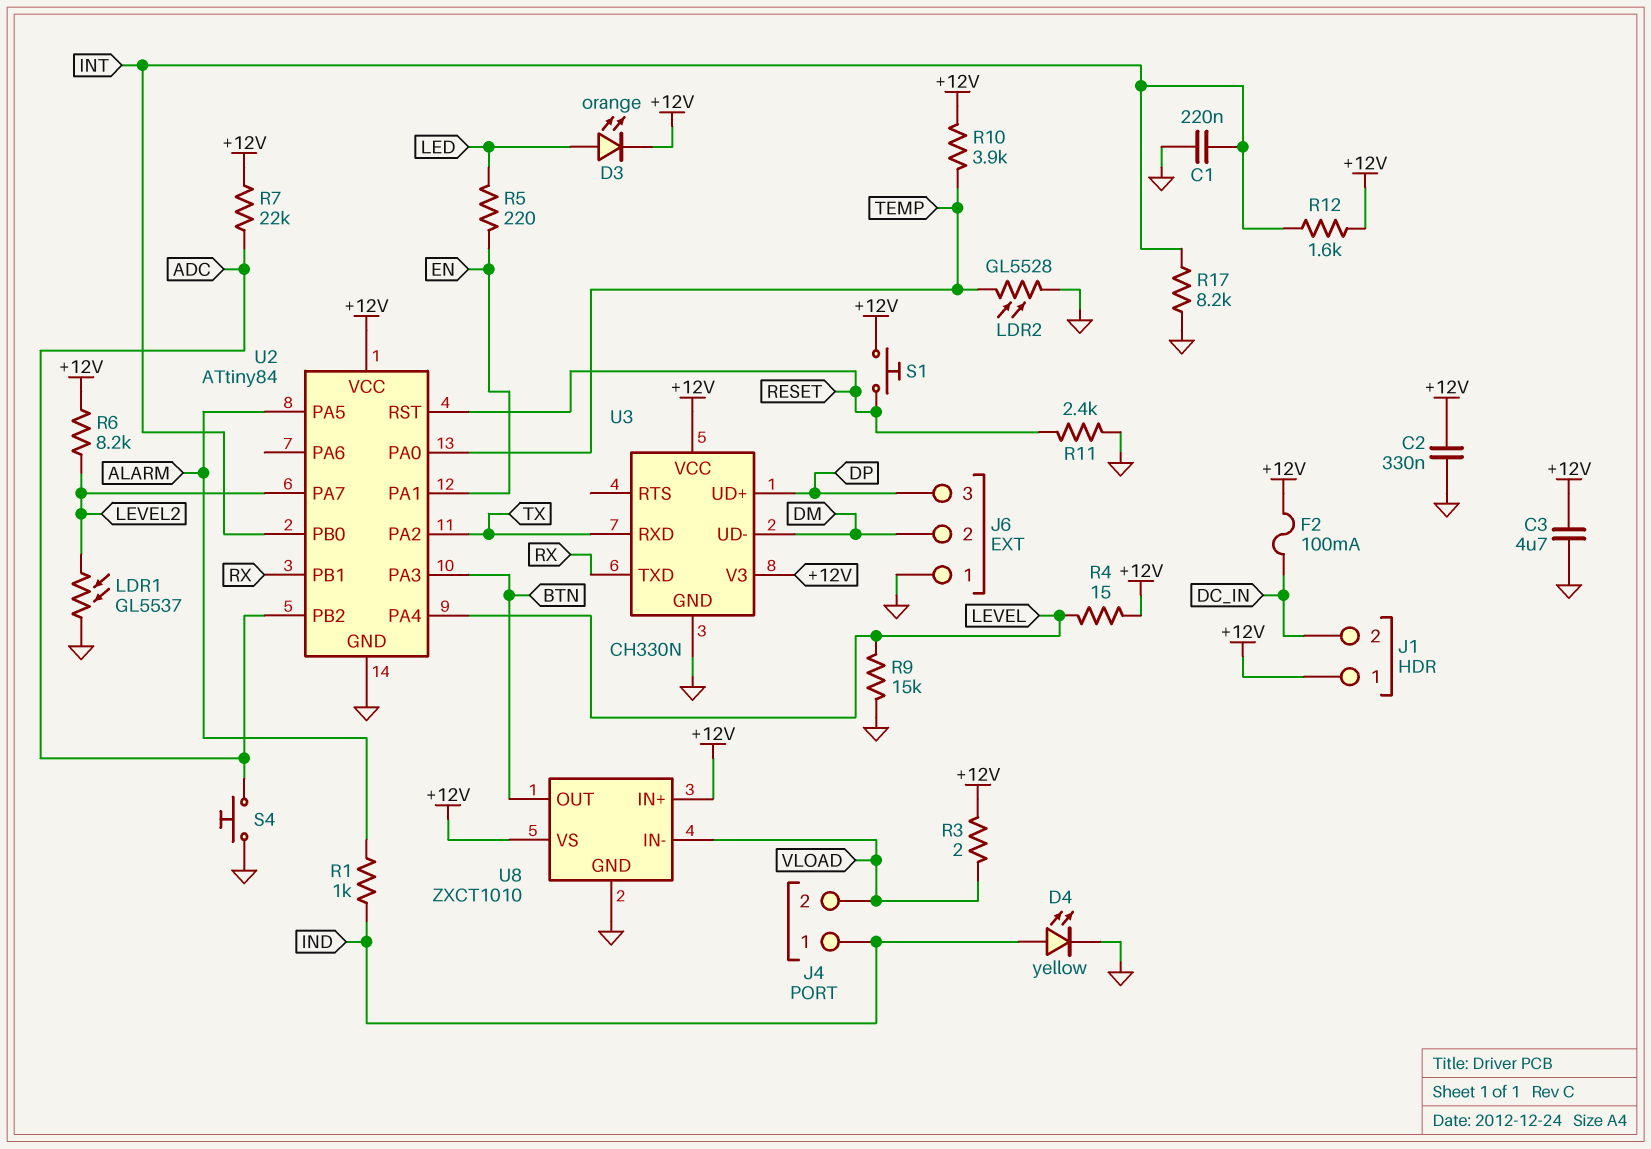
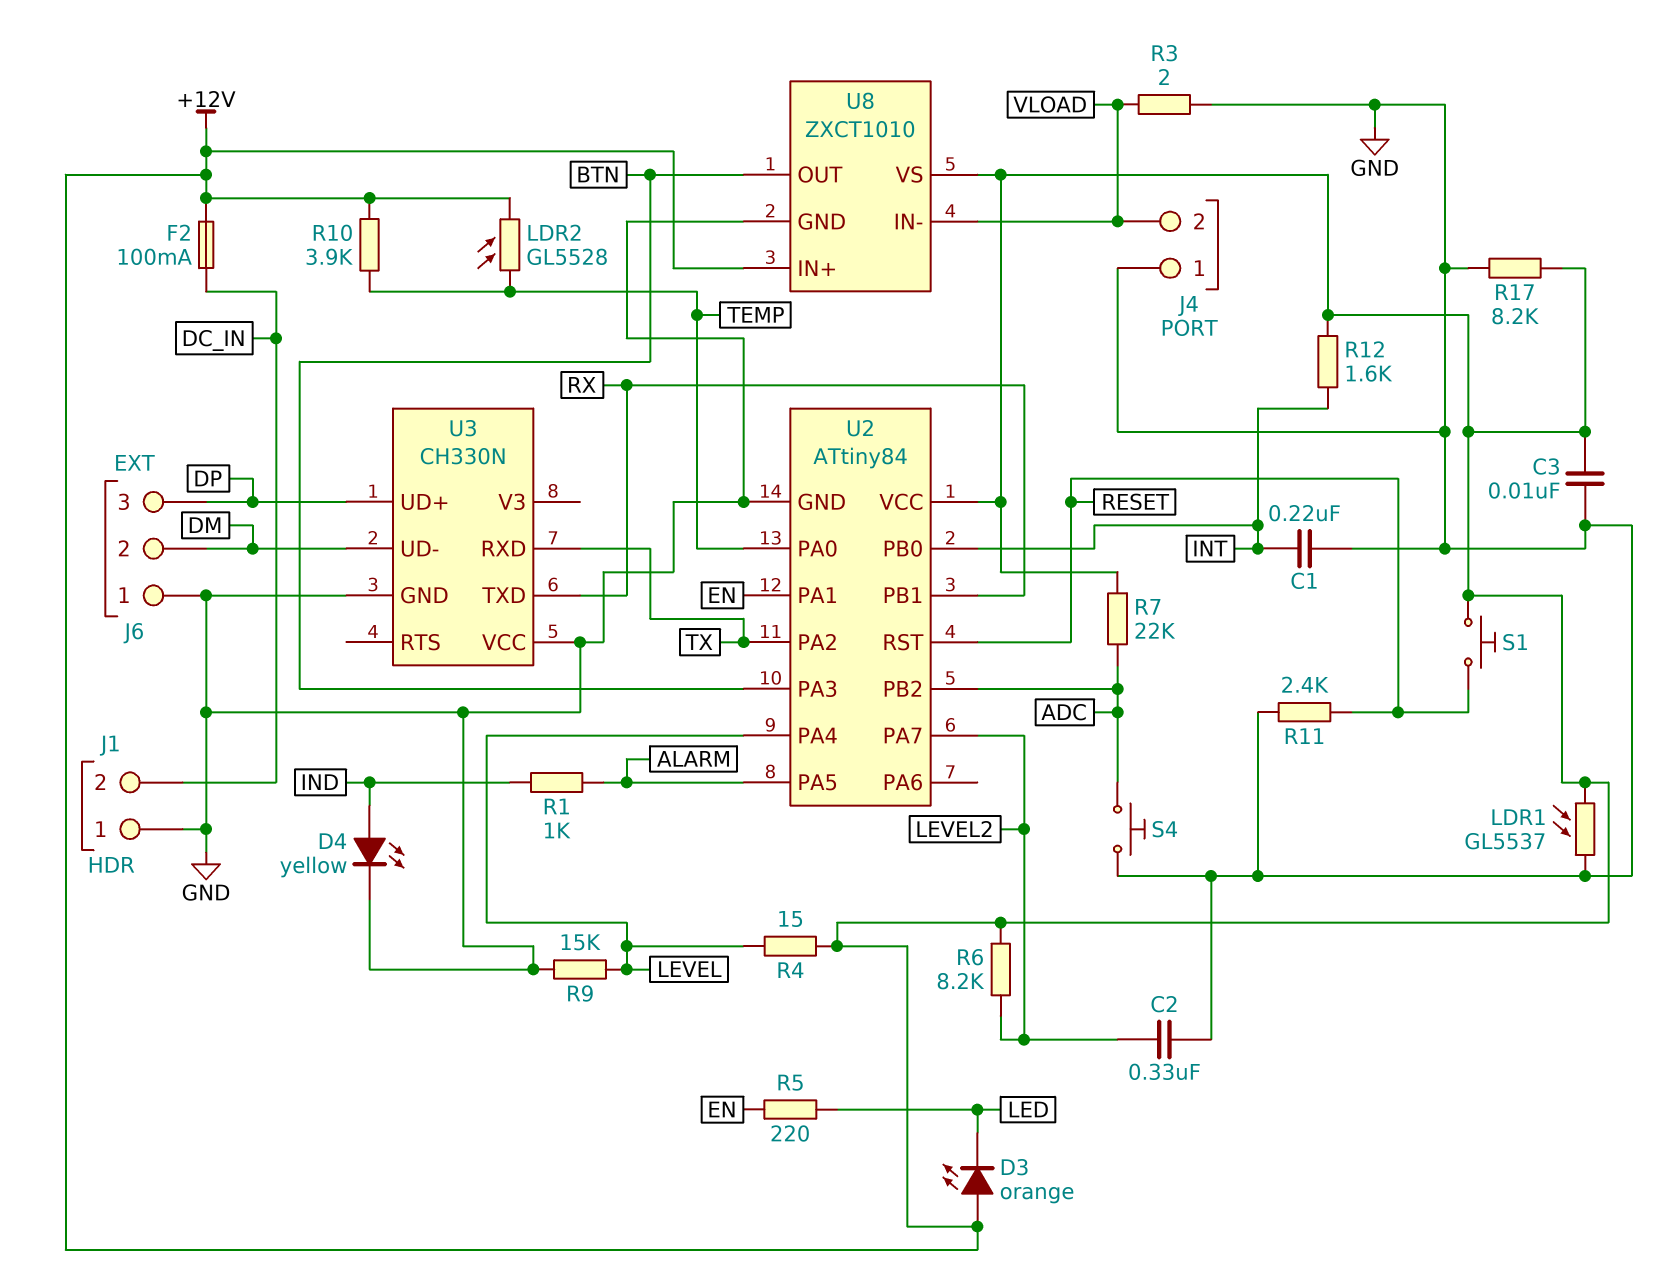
C2: 330nF (+12V, GND) -> 330nF (GND, LEVEL2)
C3: 4.7uF (+12V, GND) -> 10nF (+12V, GND)
D3: LED orange (A LED, K +12V) -> LED orange (A +12V, K LED)
J1 pin 1: +12V -> GND
J4 pin 1: IND -> GND
LDR1: GL5537 (GND, LEVEL2) -> GL5537 (+12V, GND)
LDR2: GL5528 (GND, TEMP) -> GL5528 (+12V, TEMP)
R3: 2 (+12V, VLOAD) -> 2 (GND, VLOAD)
R17: 8.2k (GND, INT) -> 8.2k (+12V, GND)
U3 pin V3: +12V -> none
U3 pin VCC: +12V -> GND

